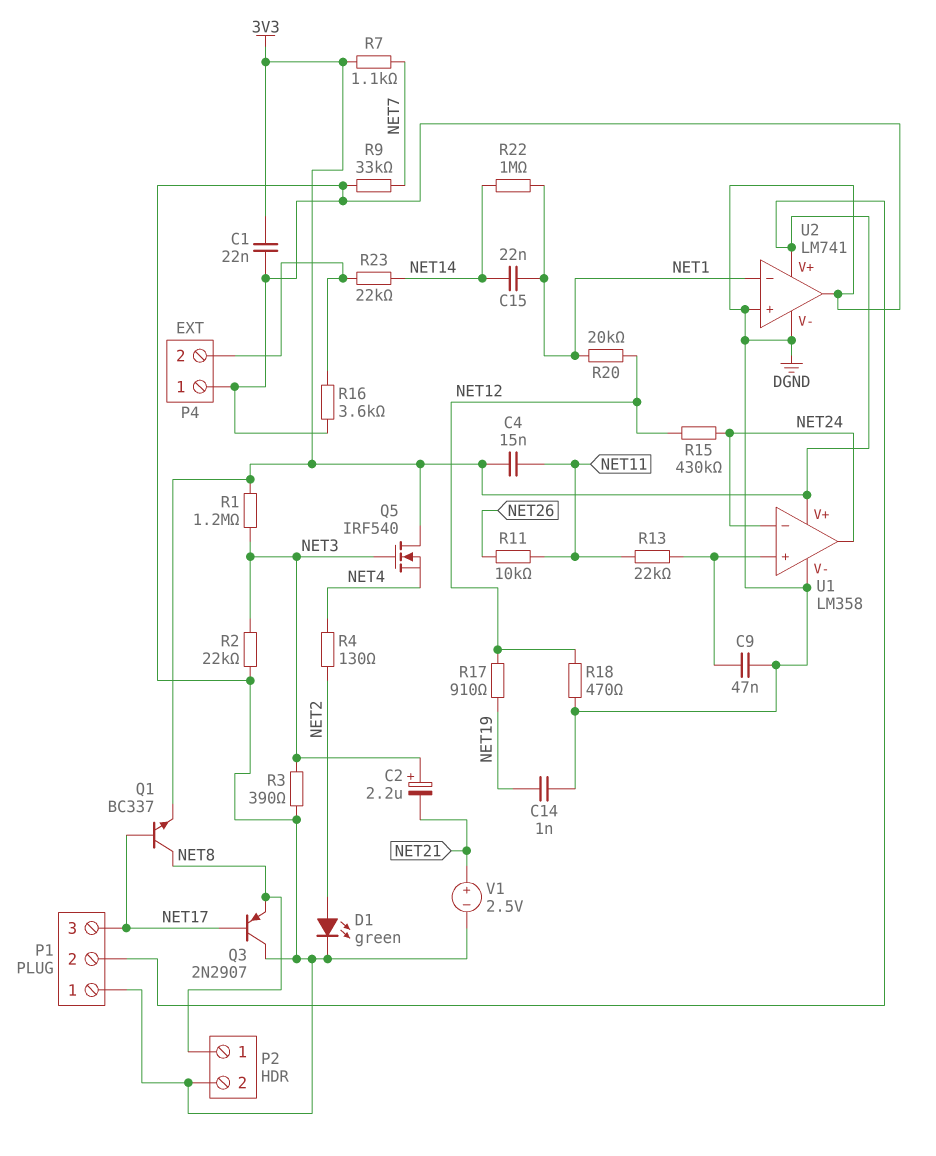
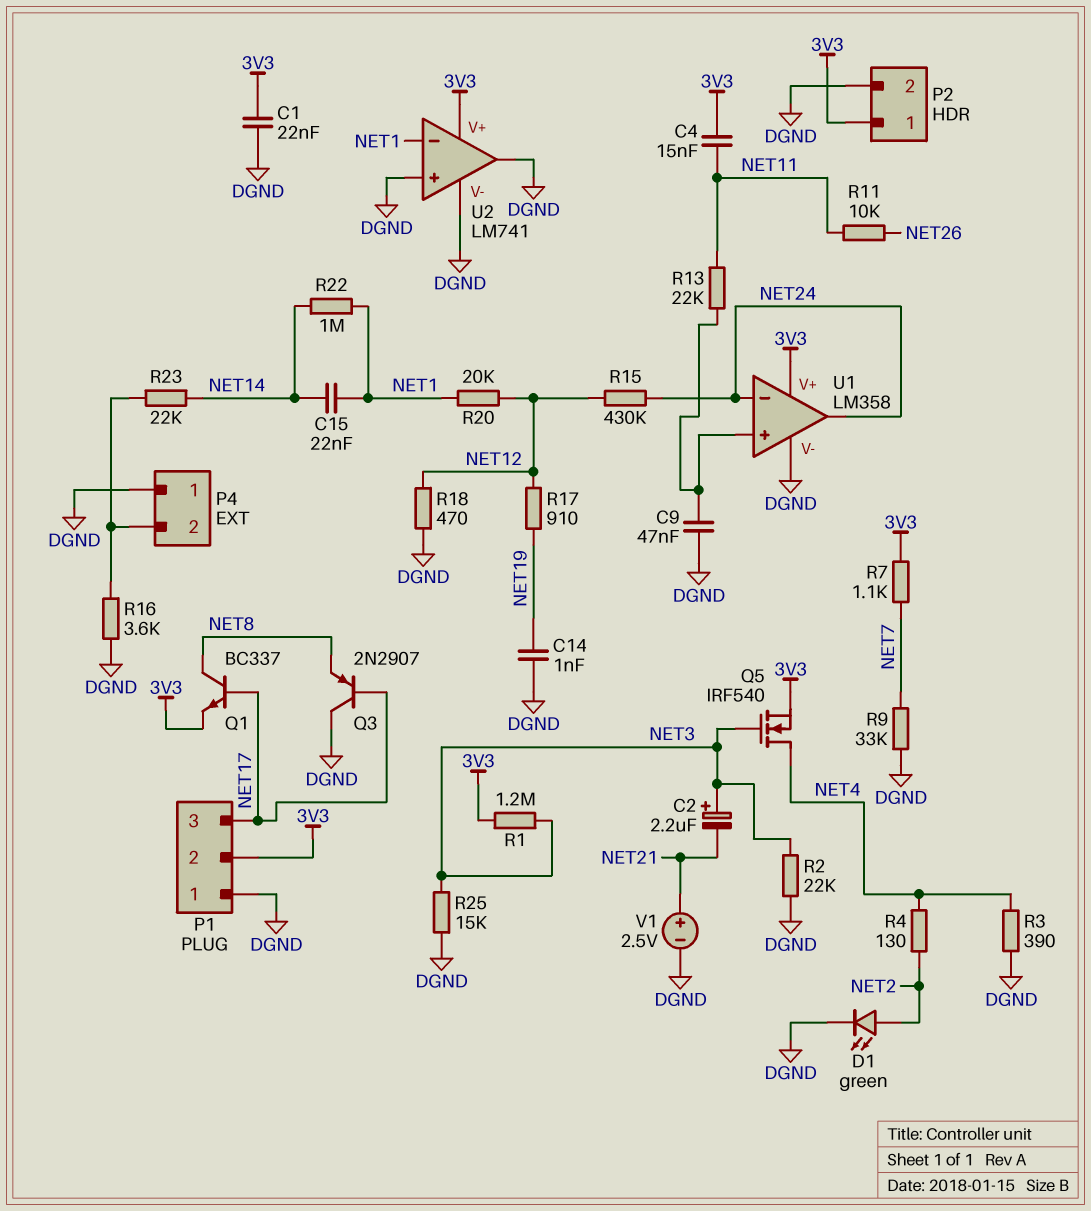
P2 pin 1: NET8 -> 3V3
Q5: NMOS IRF540 (G NET3, D 3V3, S NET4) -> NMOS IRF540 (G NET3, D NET4, S 3V3)
R3: 390 (DGND, NET3) -> 390 (DGND, NET4)
R25: none -> 15k (DGND, NET3)

